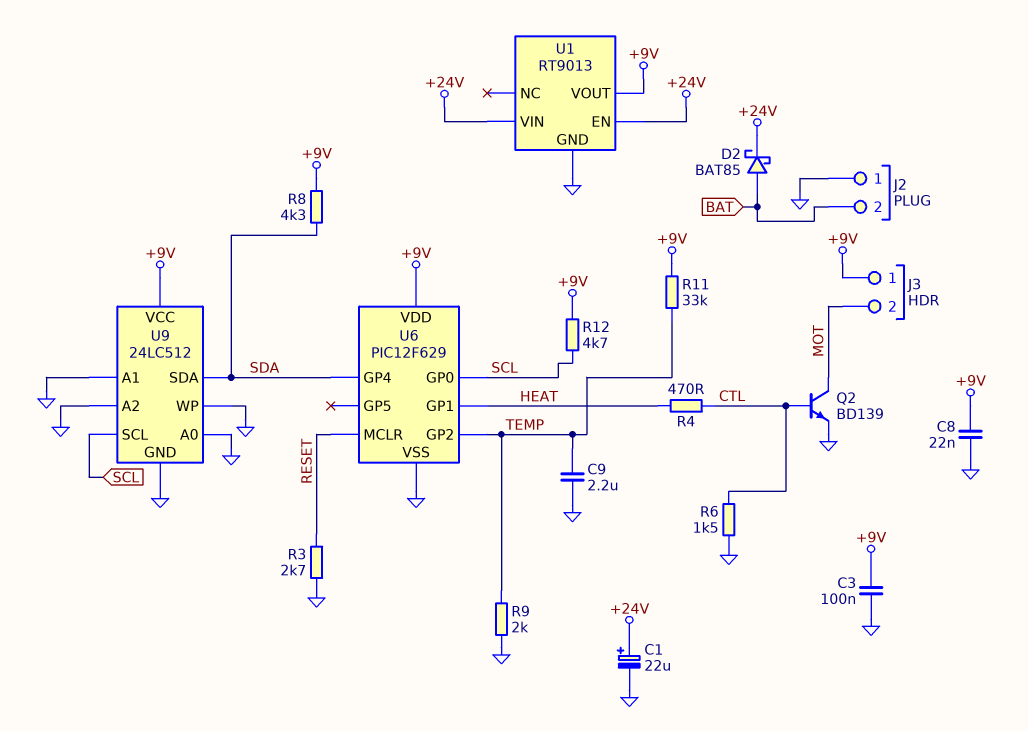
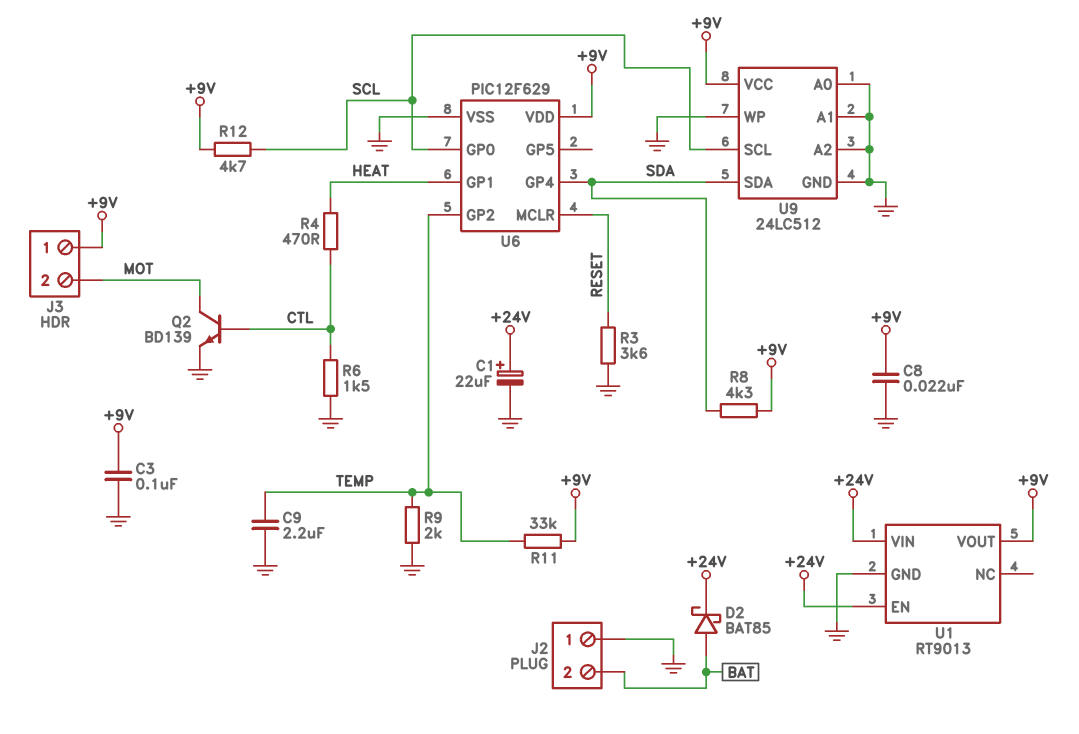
R3: 2.7k (GND, RESET) -> 3.6k (GND, RESET)

